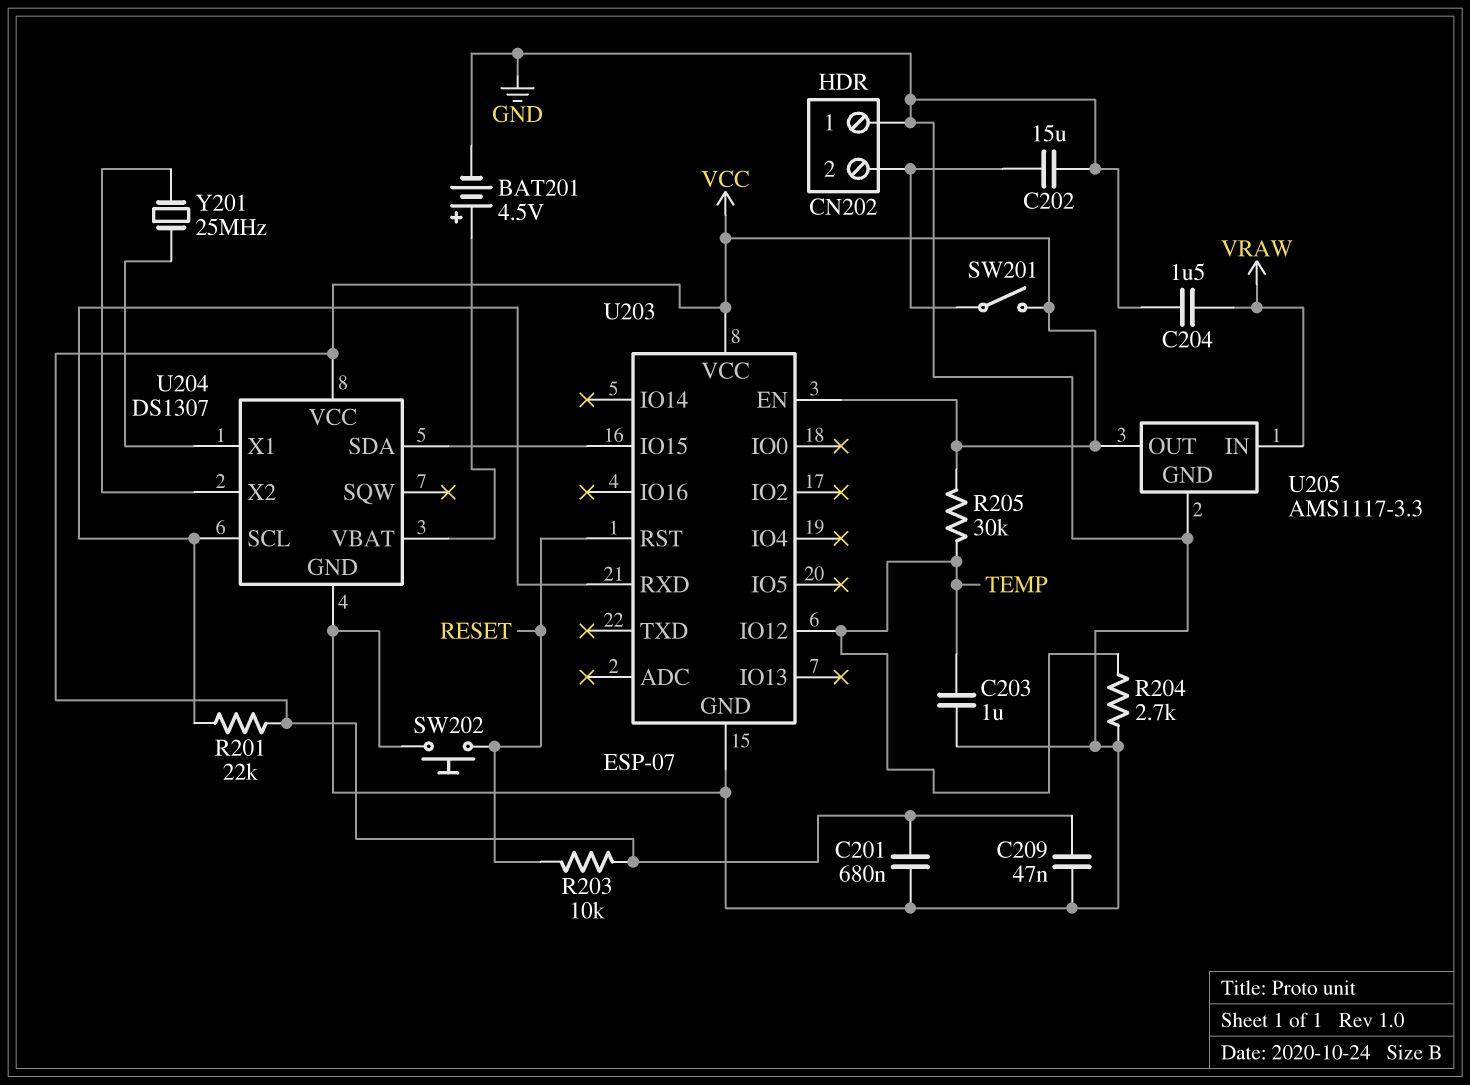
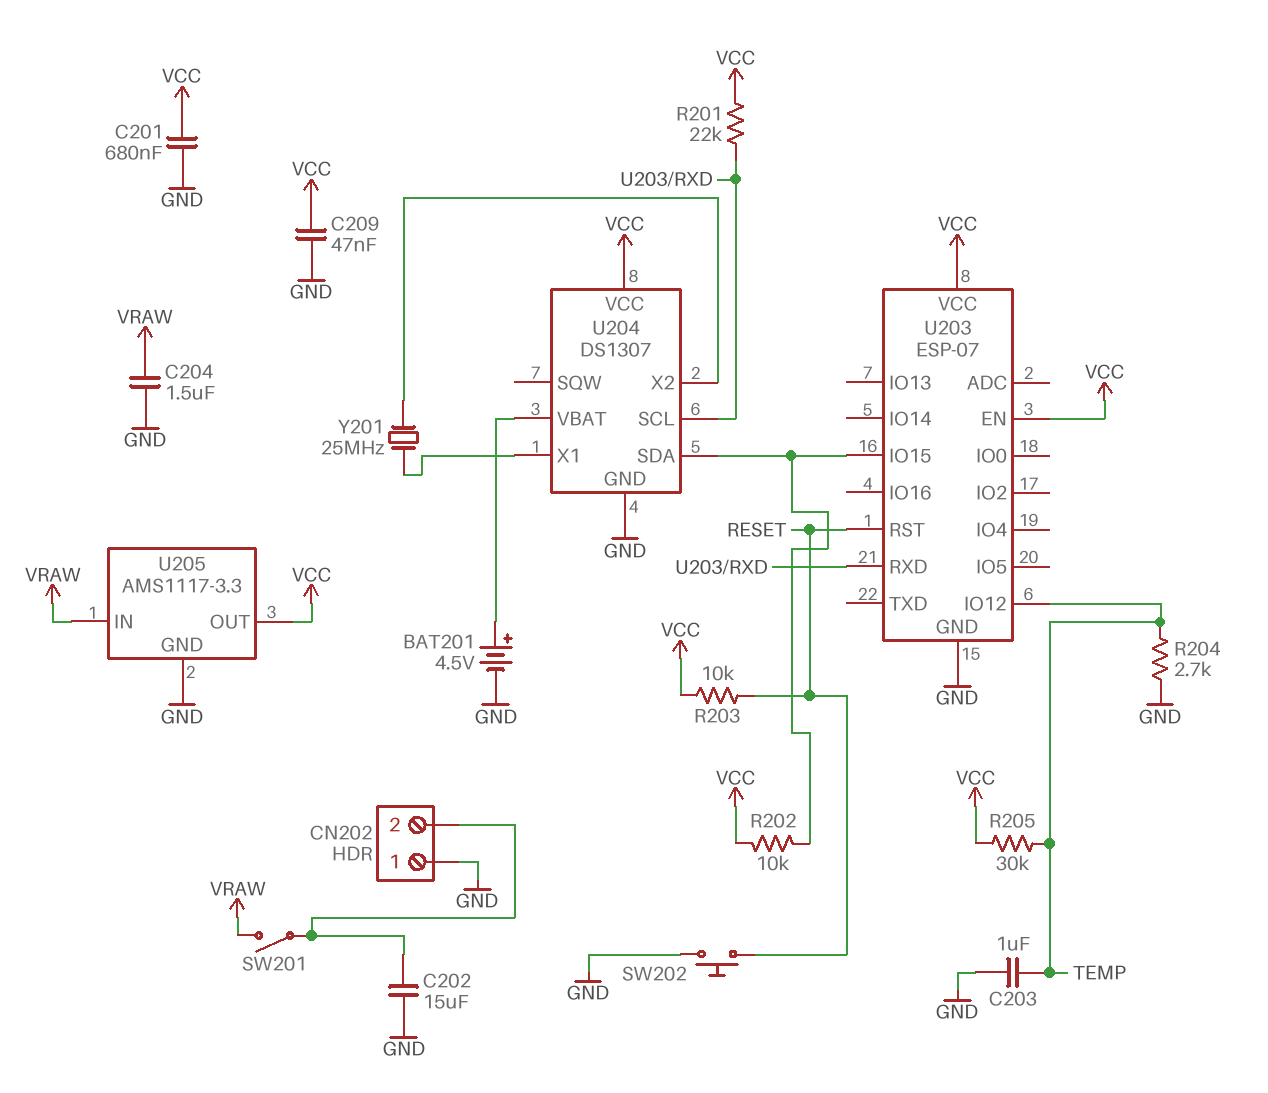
R202: none -> 10k (U203/IO15, VCC)
SW201: switch (CN202/2, VCC) -> switch (CN202/2, VRAW)

